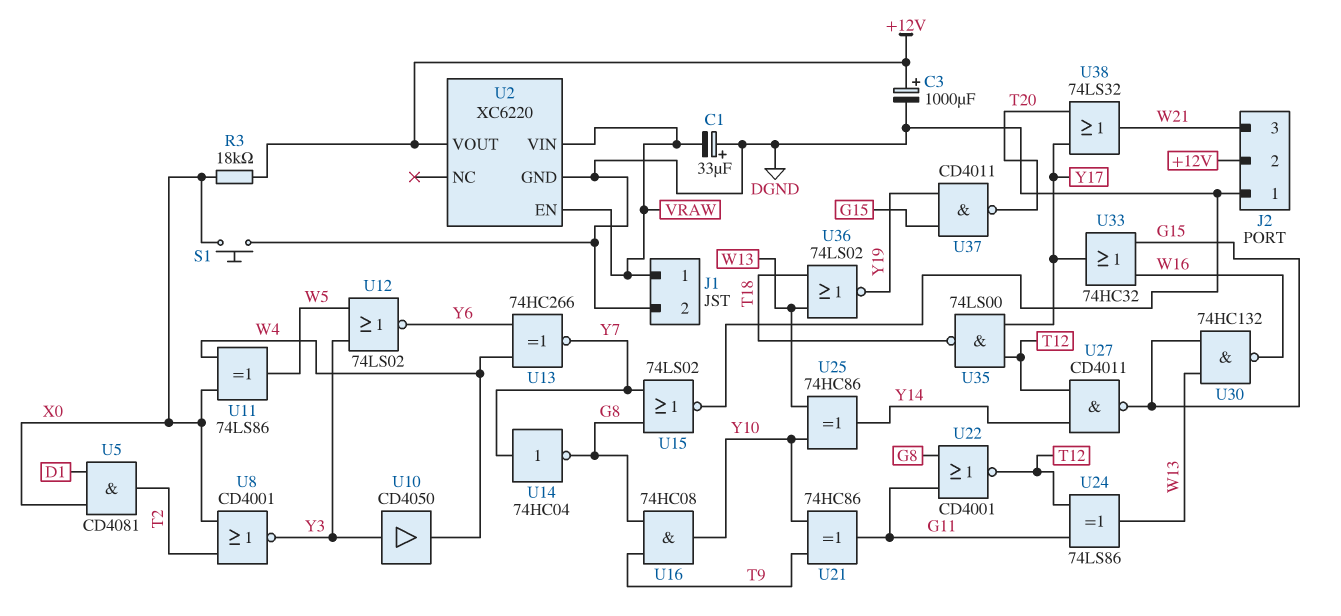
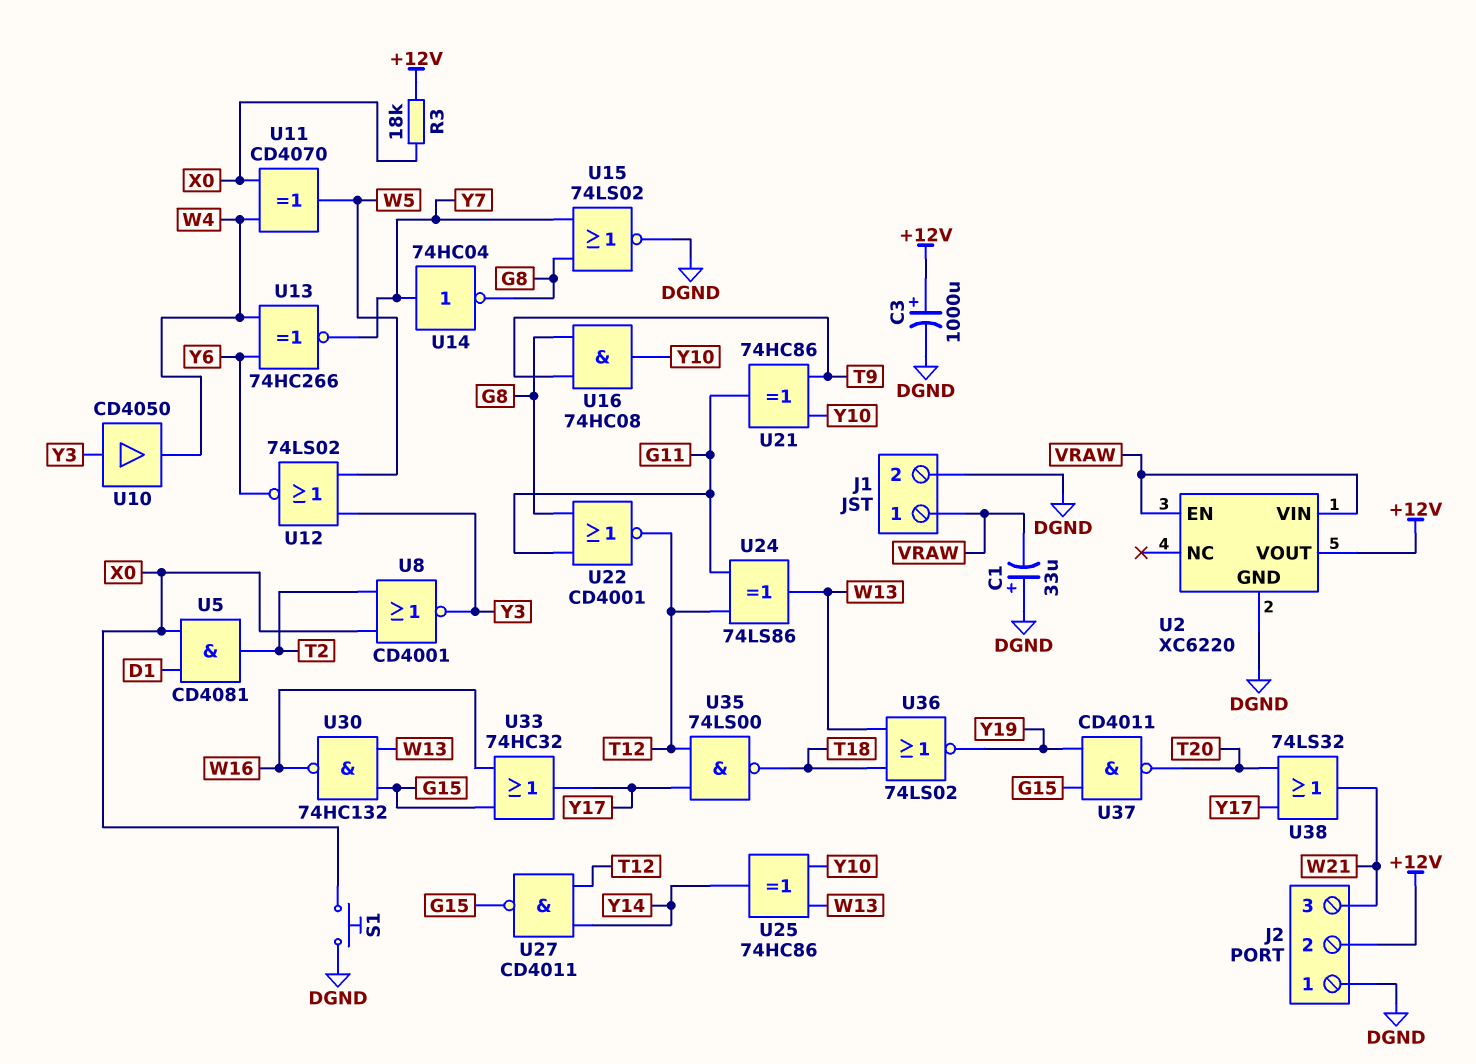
U11: XOR 74LS86 (in W4, in X0, out W5) -> XOR CD4070 (in W4, in X0, out W5)

